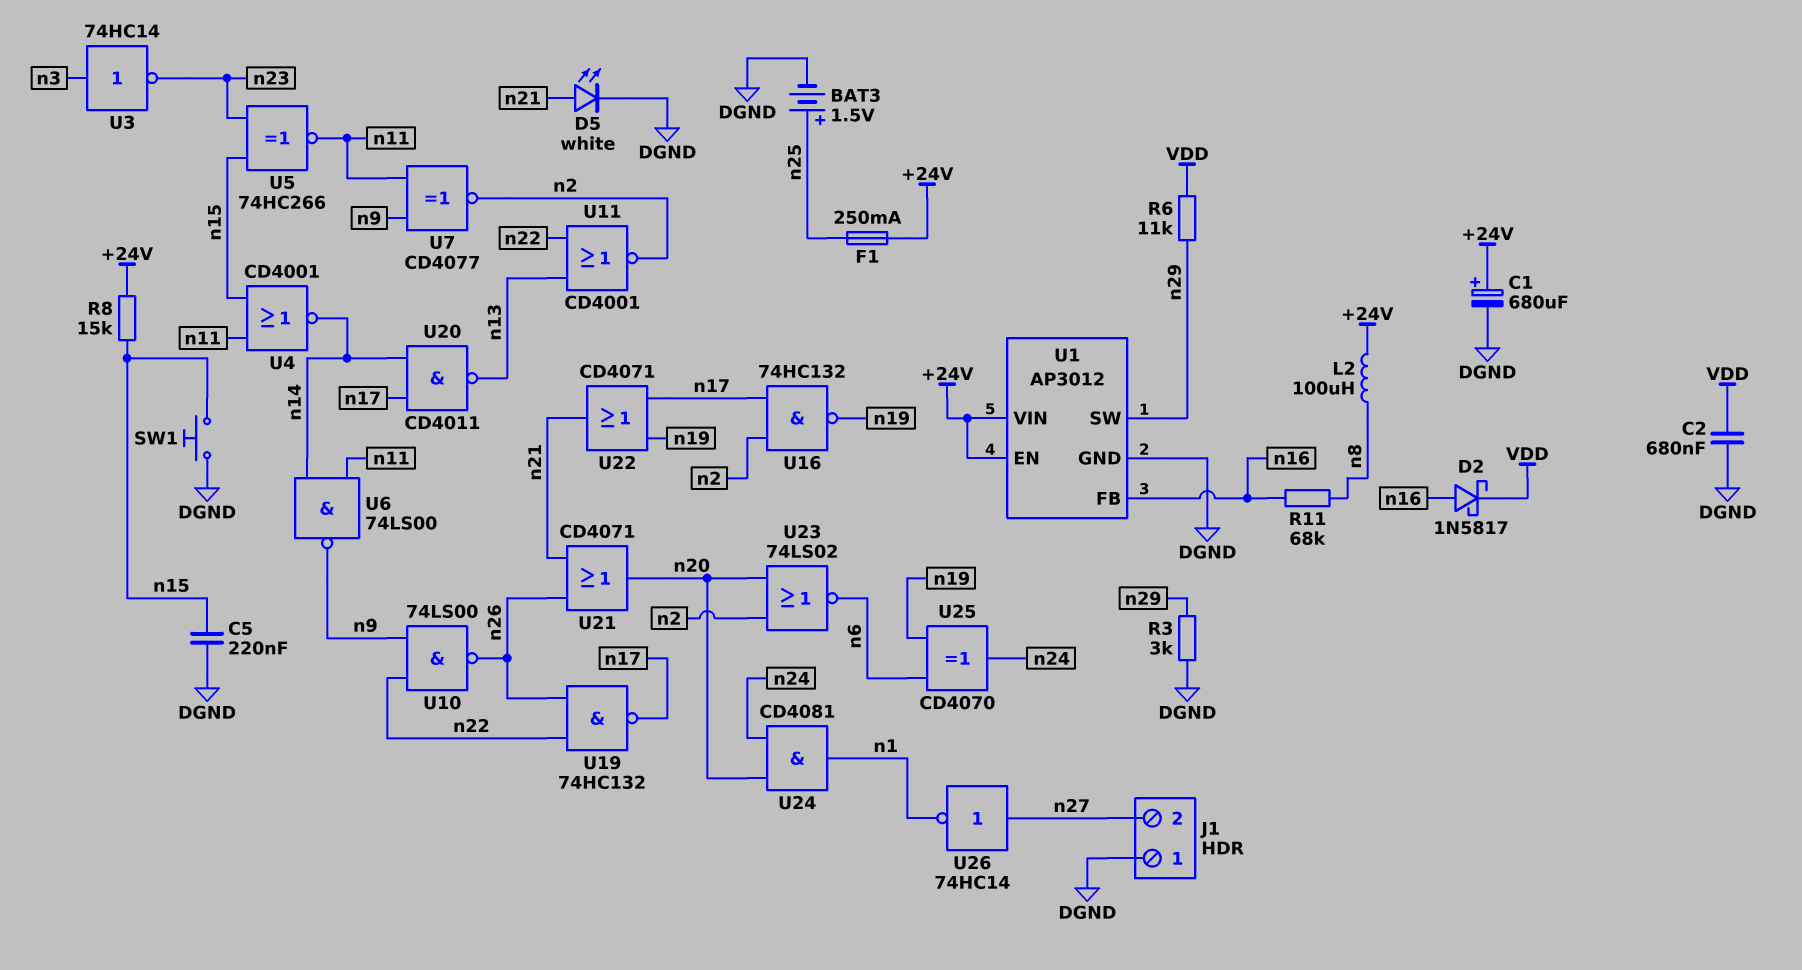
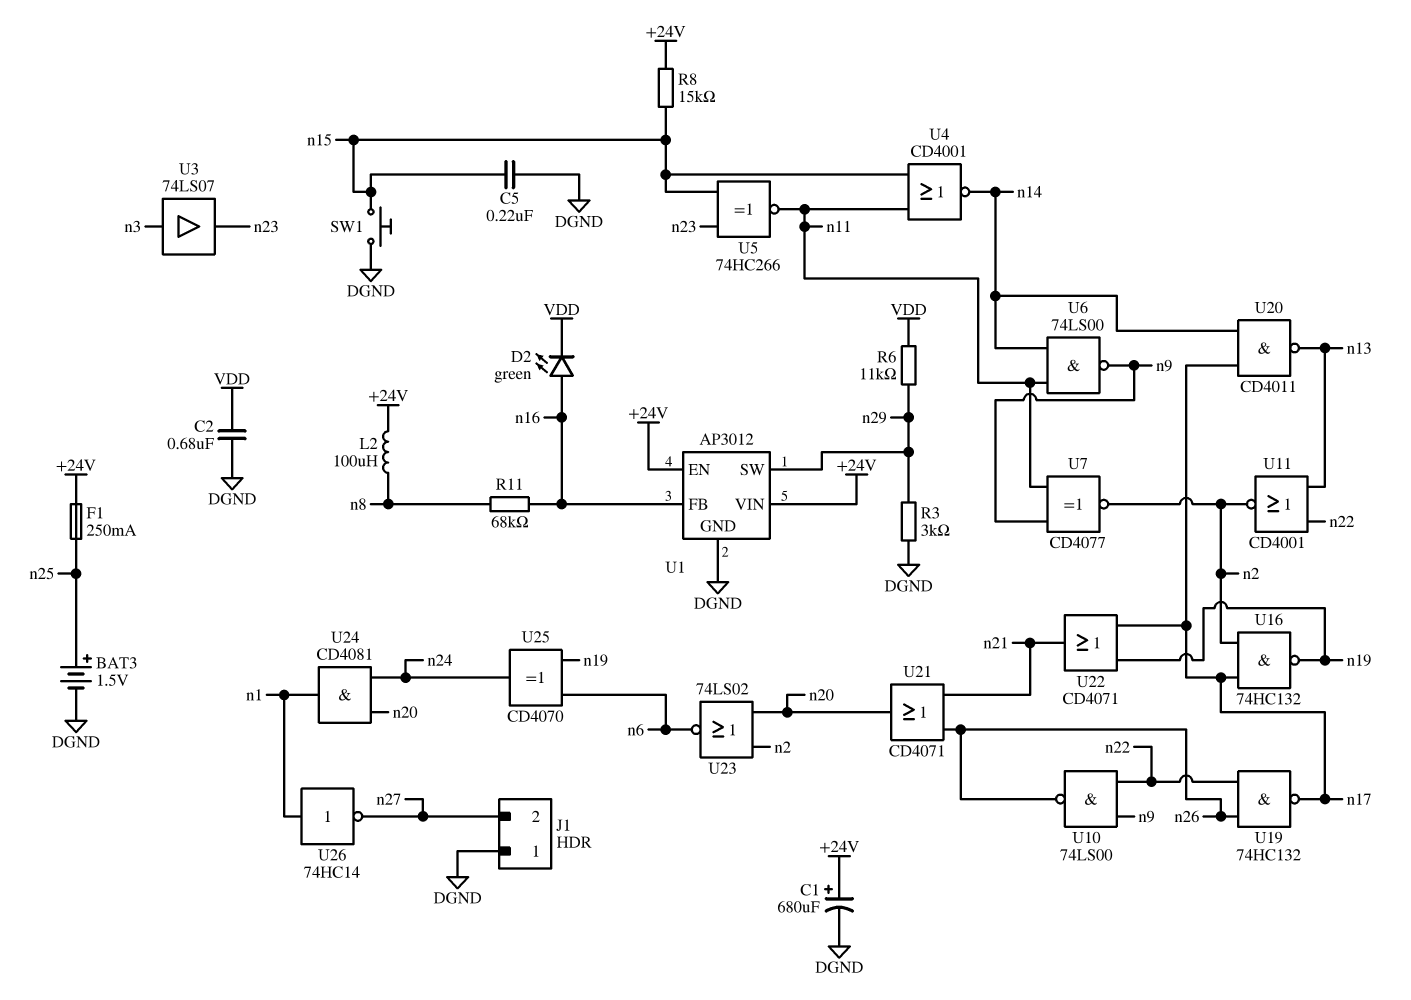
D2: schottky 1N5817 (A n16, K VDD) -> LED green (A n16, K VDD)
D5: LED white (A n21, K DGND) -> none
U3: NOT 74HC14 (in n3, out n23) -> buffer 74LS07 (in n3, out n23)
U26: NOT 74HC14 (in n27, out n1) -> NOT 74HC14 (in n1, out n27)

